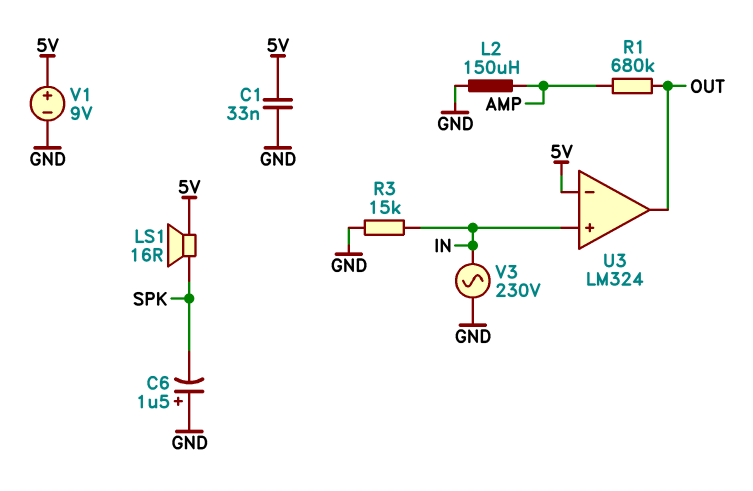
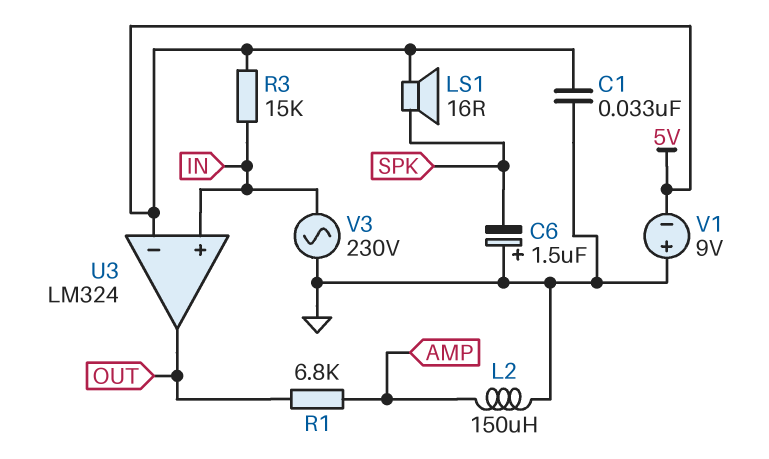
R1: 680k (AMP, OUT) -> 6.8k (AMP, OUT)
R3: 15k (GND, IN) -> 15k (5V, IN)
V1: 9V (plus 5V, minus GND) -> 9V (plus GND, minus 5V)

